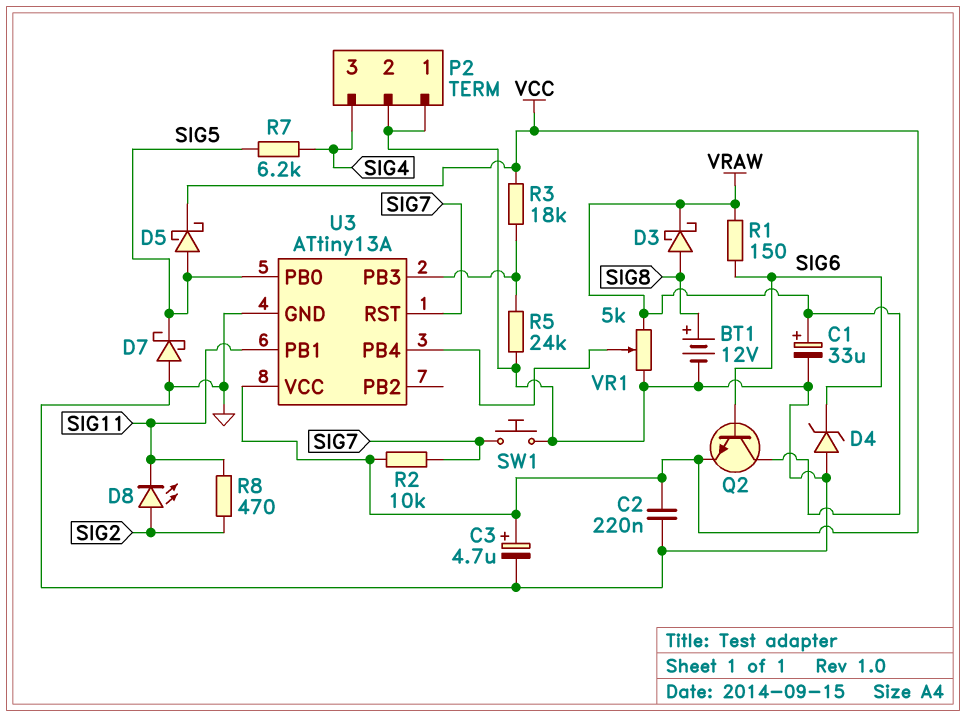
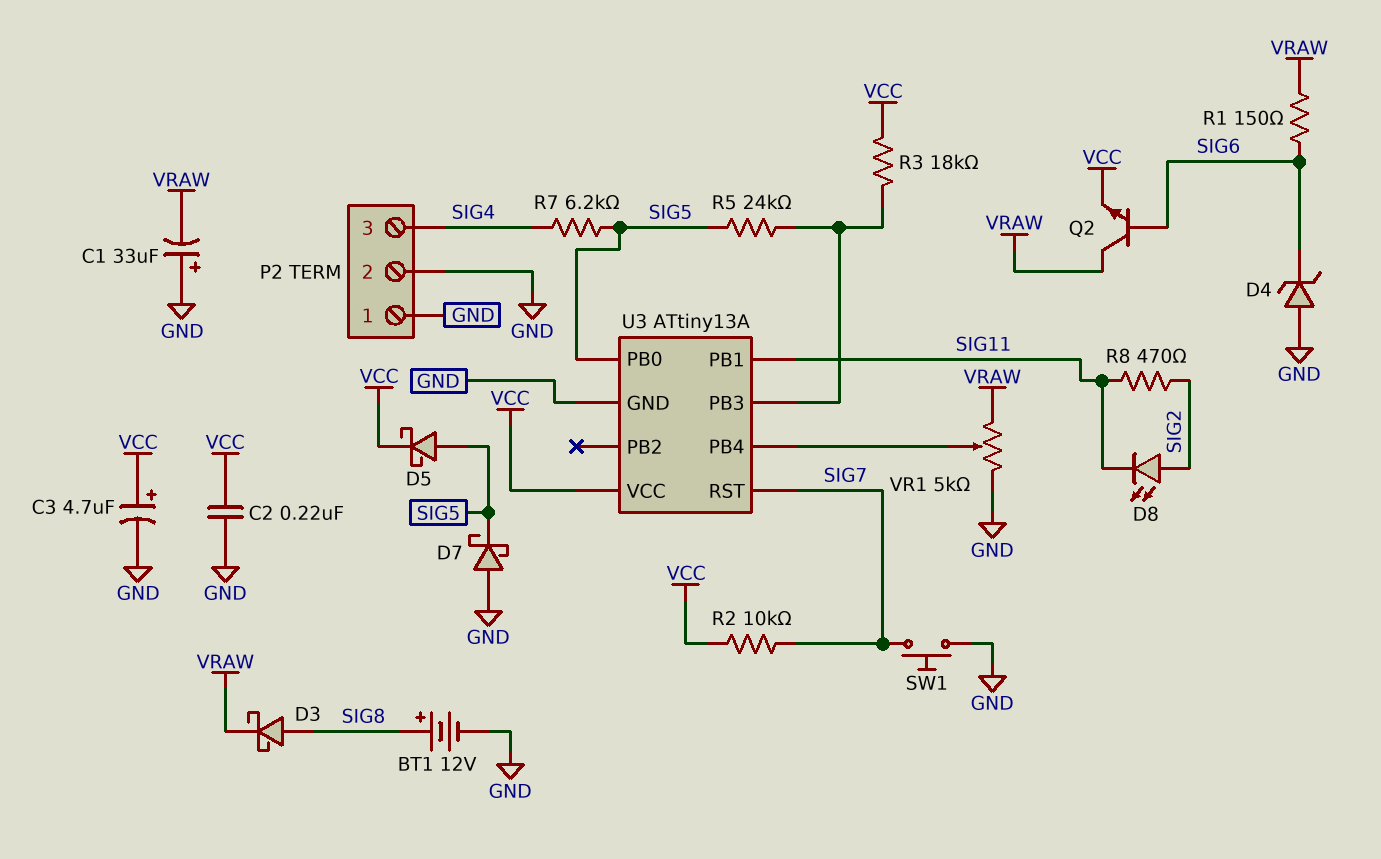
C1: 33uF (plus VRAW, minus GND) -> 33uF (plus GND, minus VRAW)
R5: 24k (GND, U3/PB3) -> 24k (SIG5, U3/PB3)

